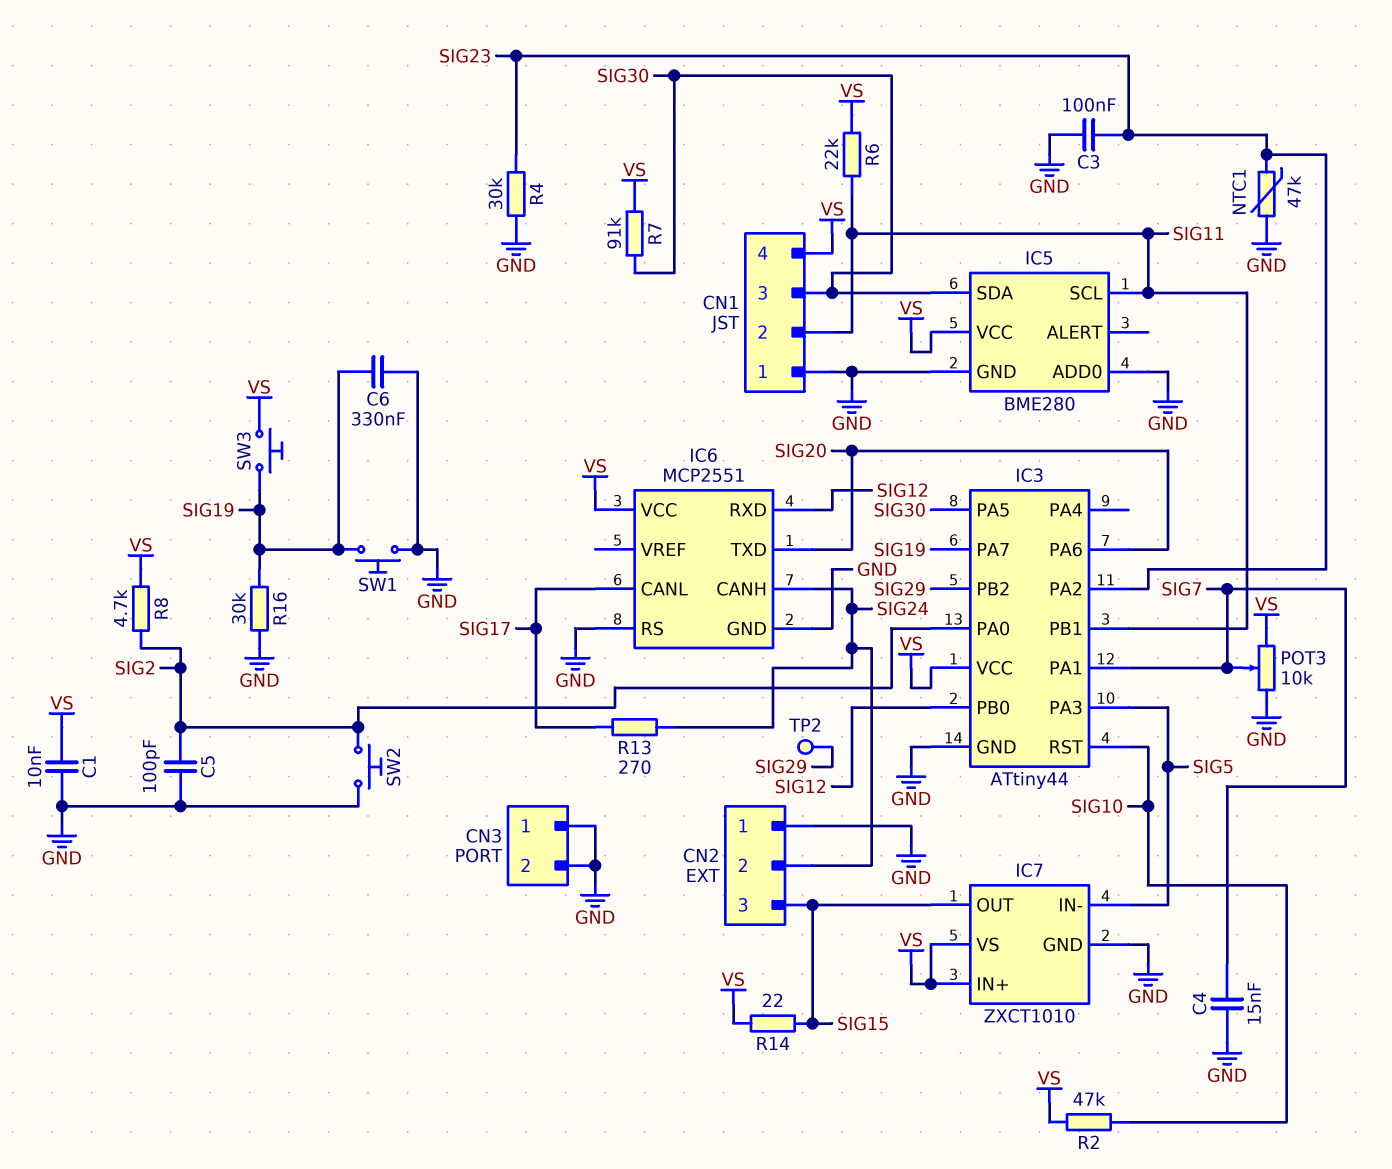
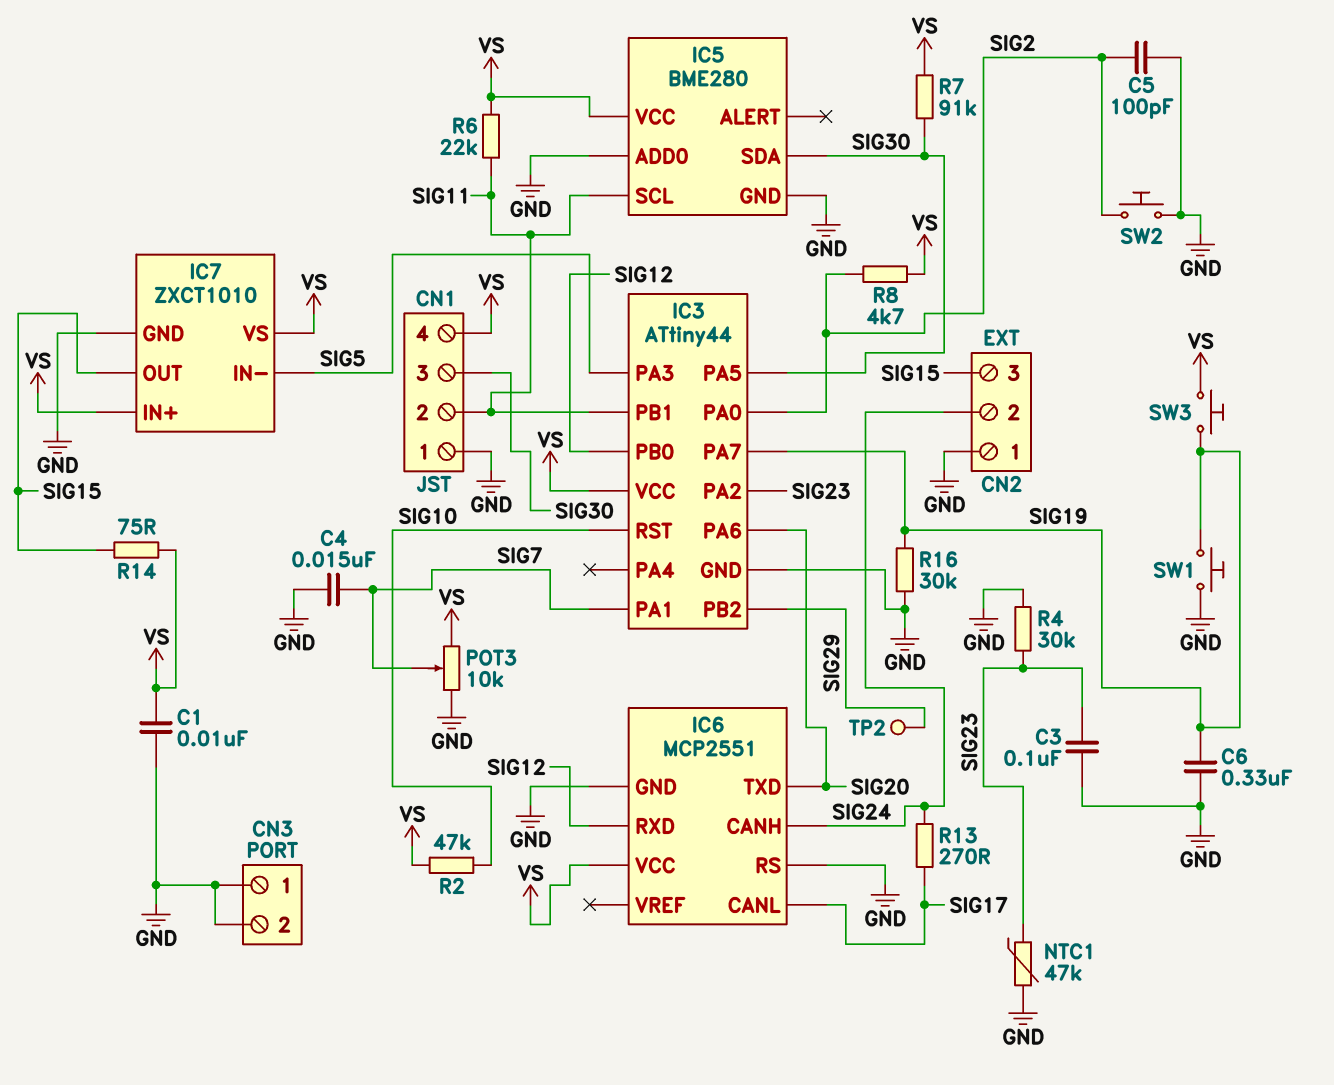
R14: 22 (SIG15, VS) -> 75 (SIG15, VS)

